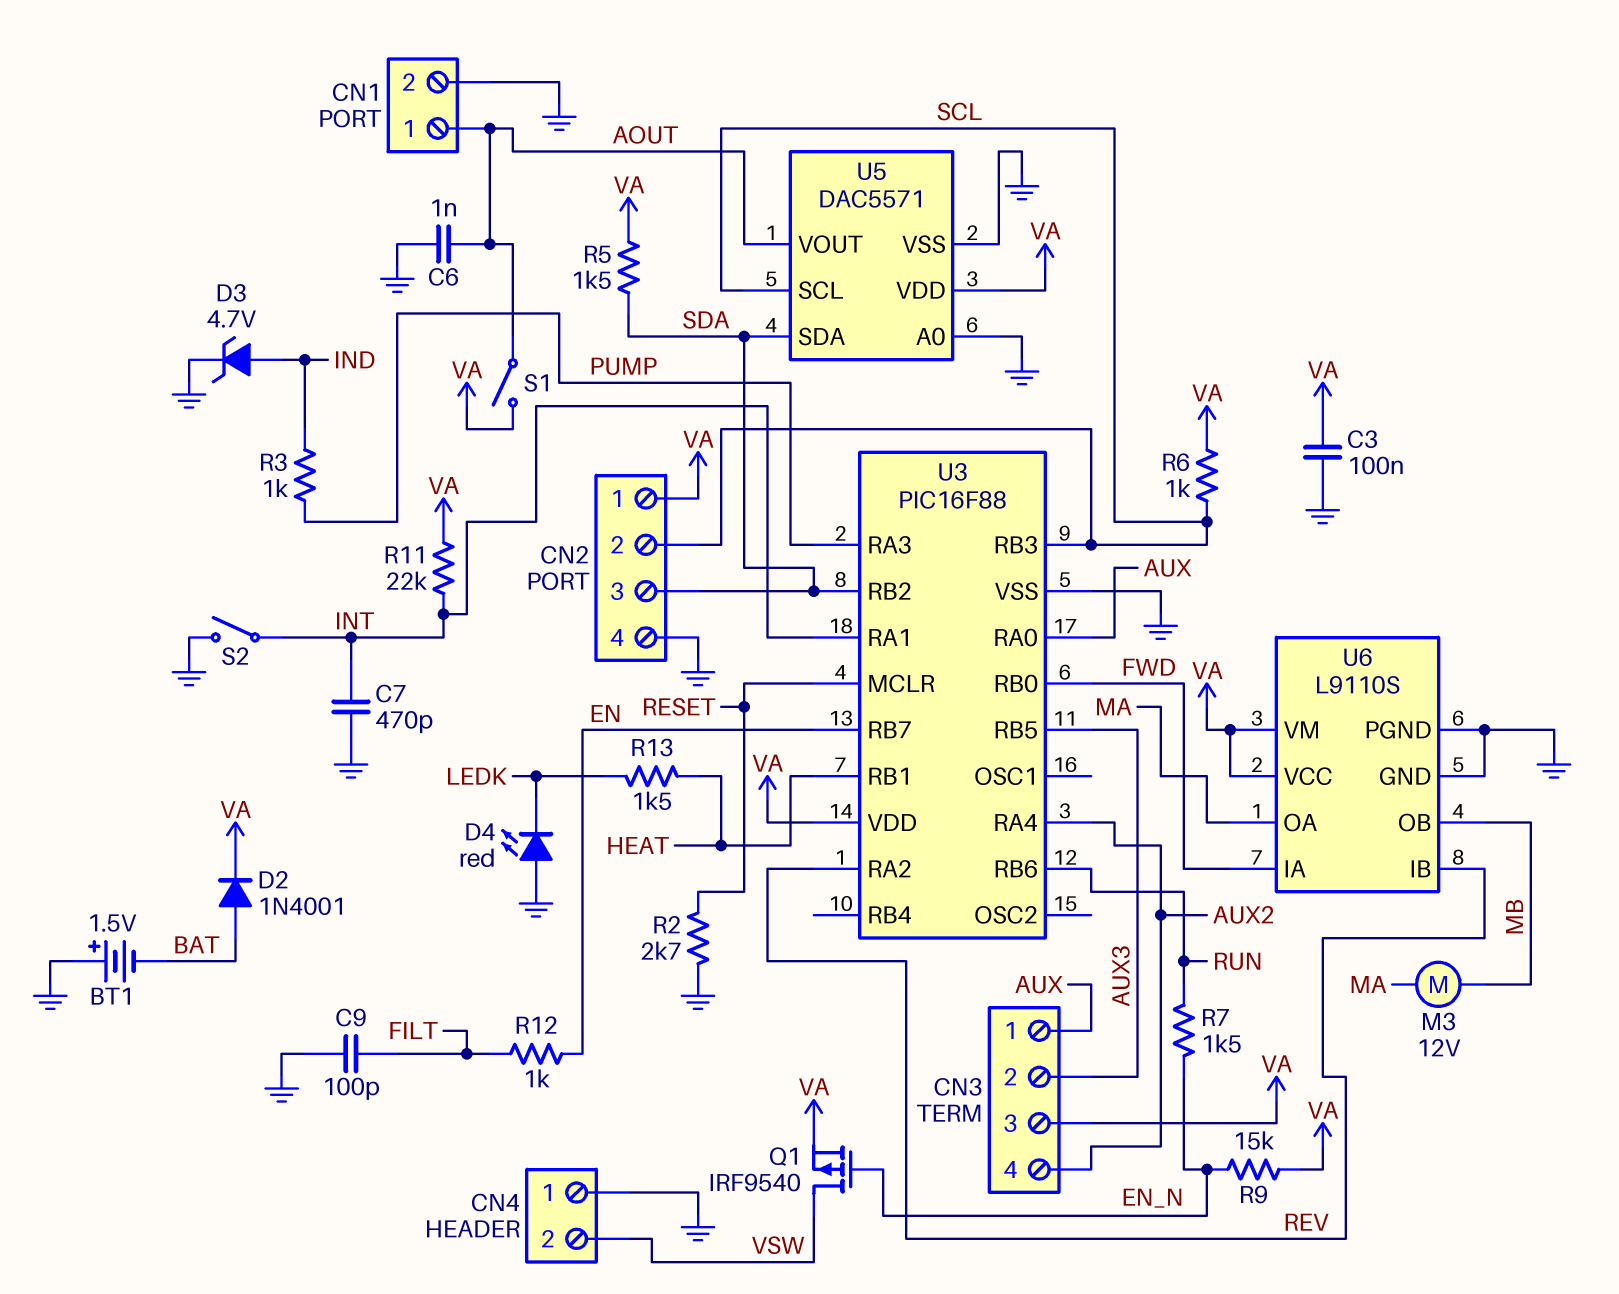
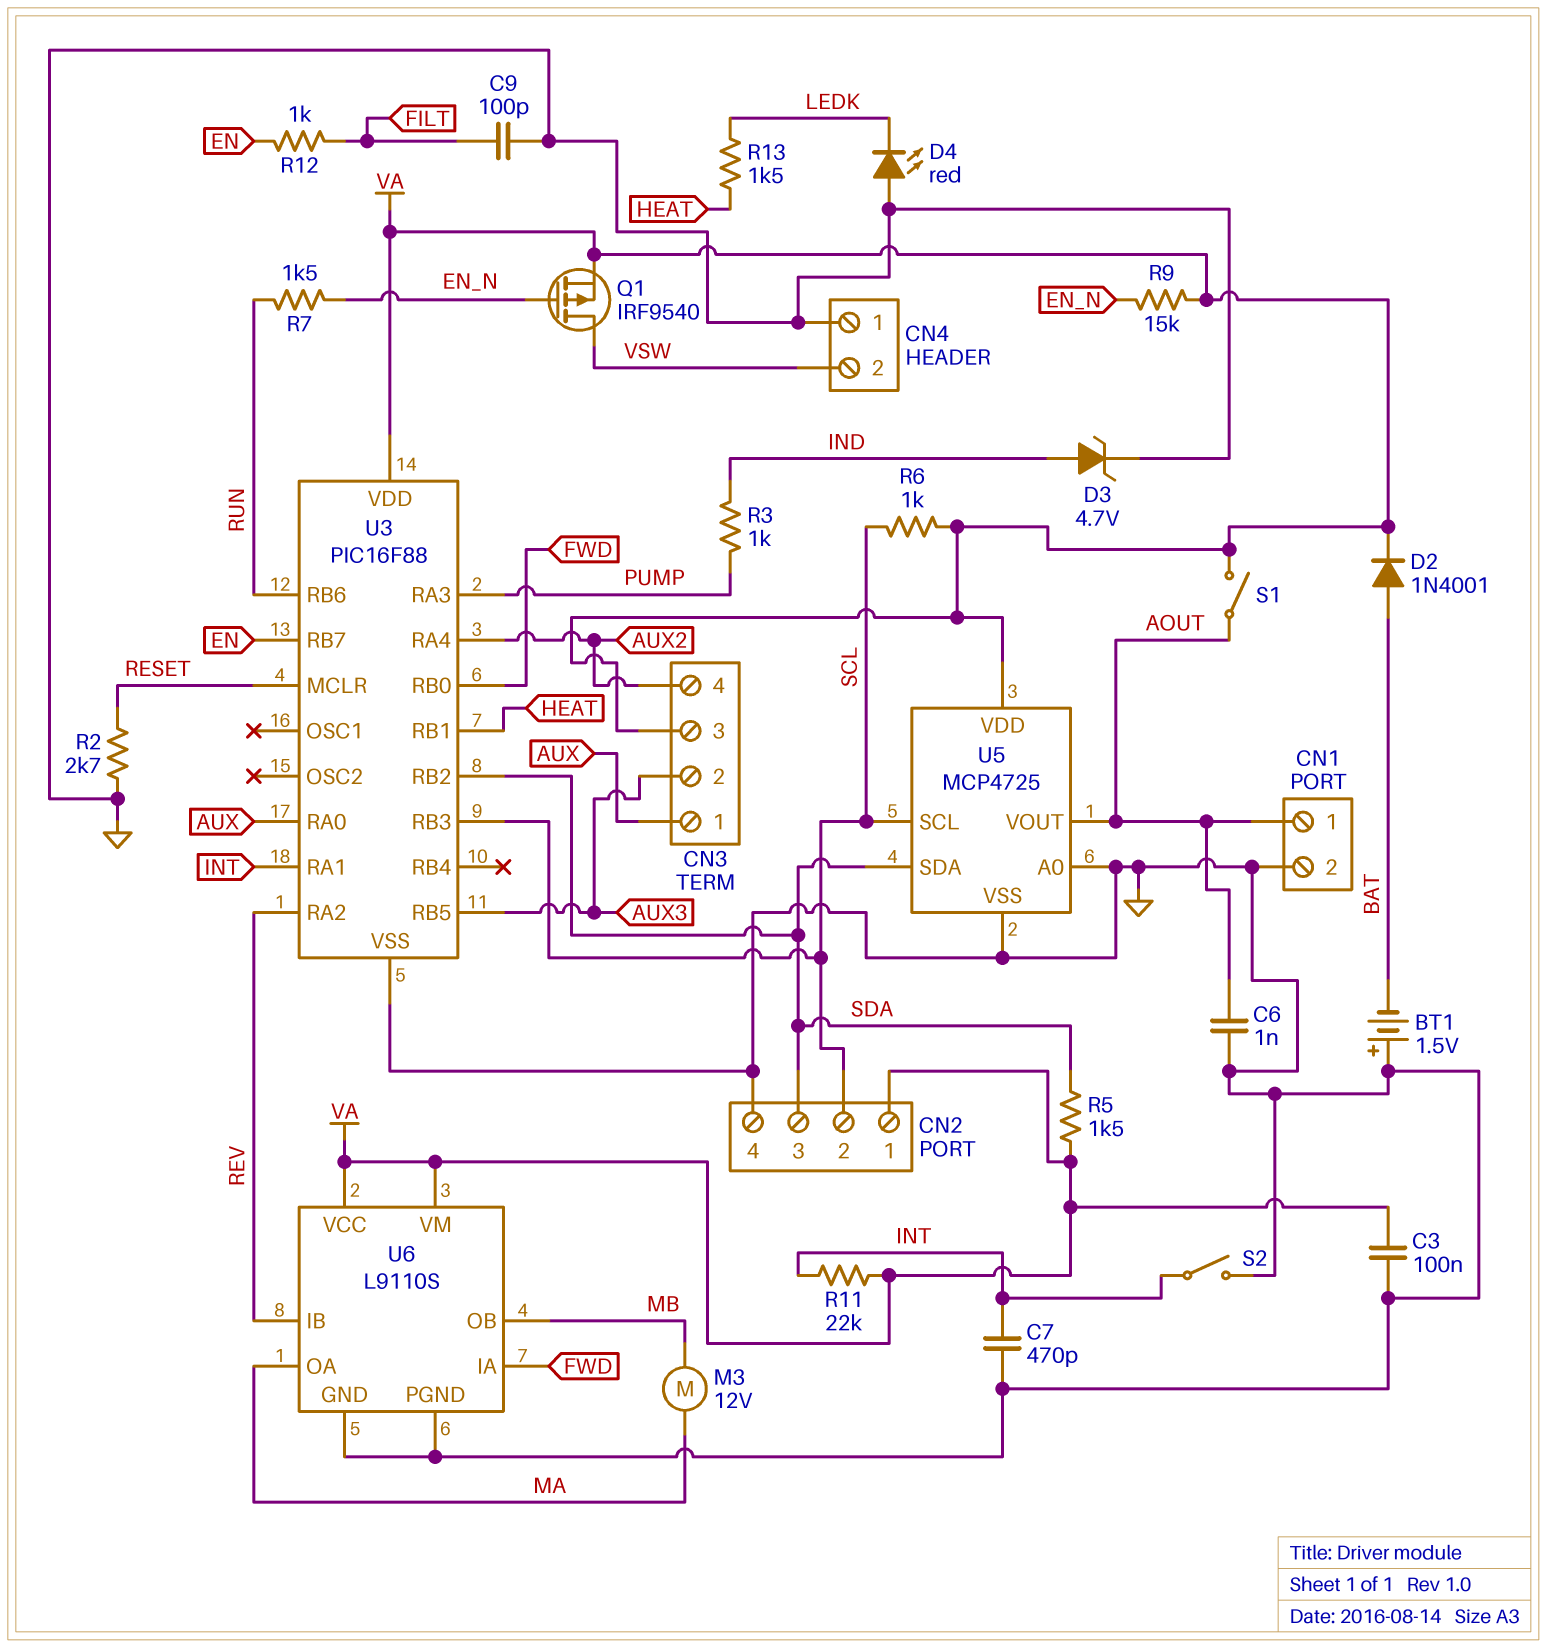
U5: DAC5571 -> MCP4725

